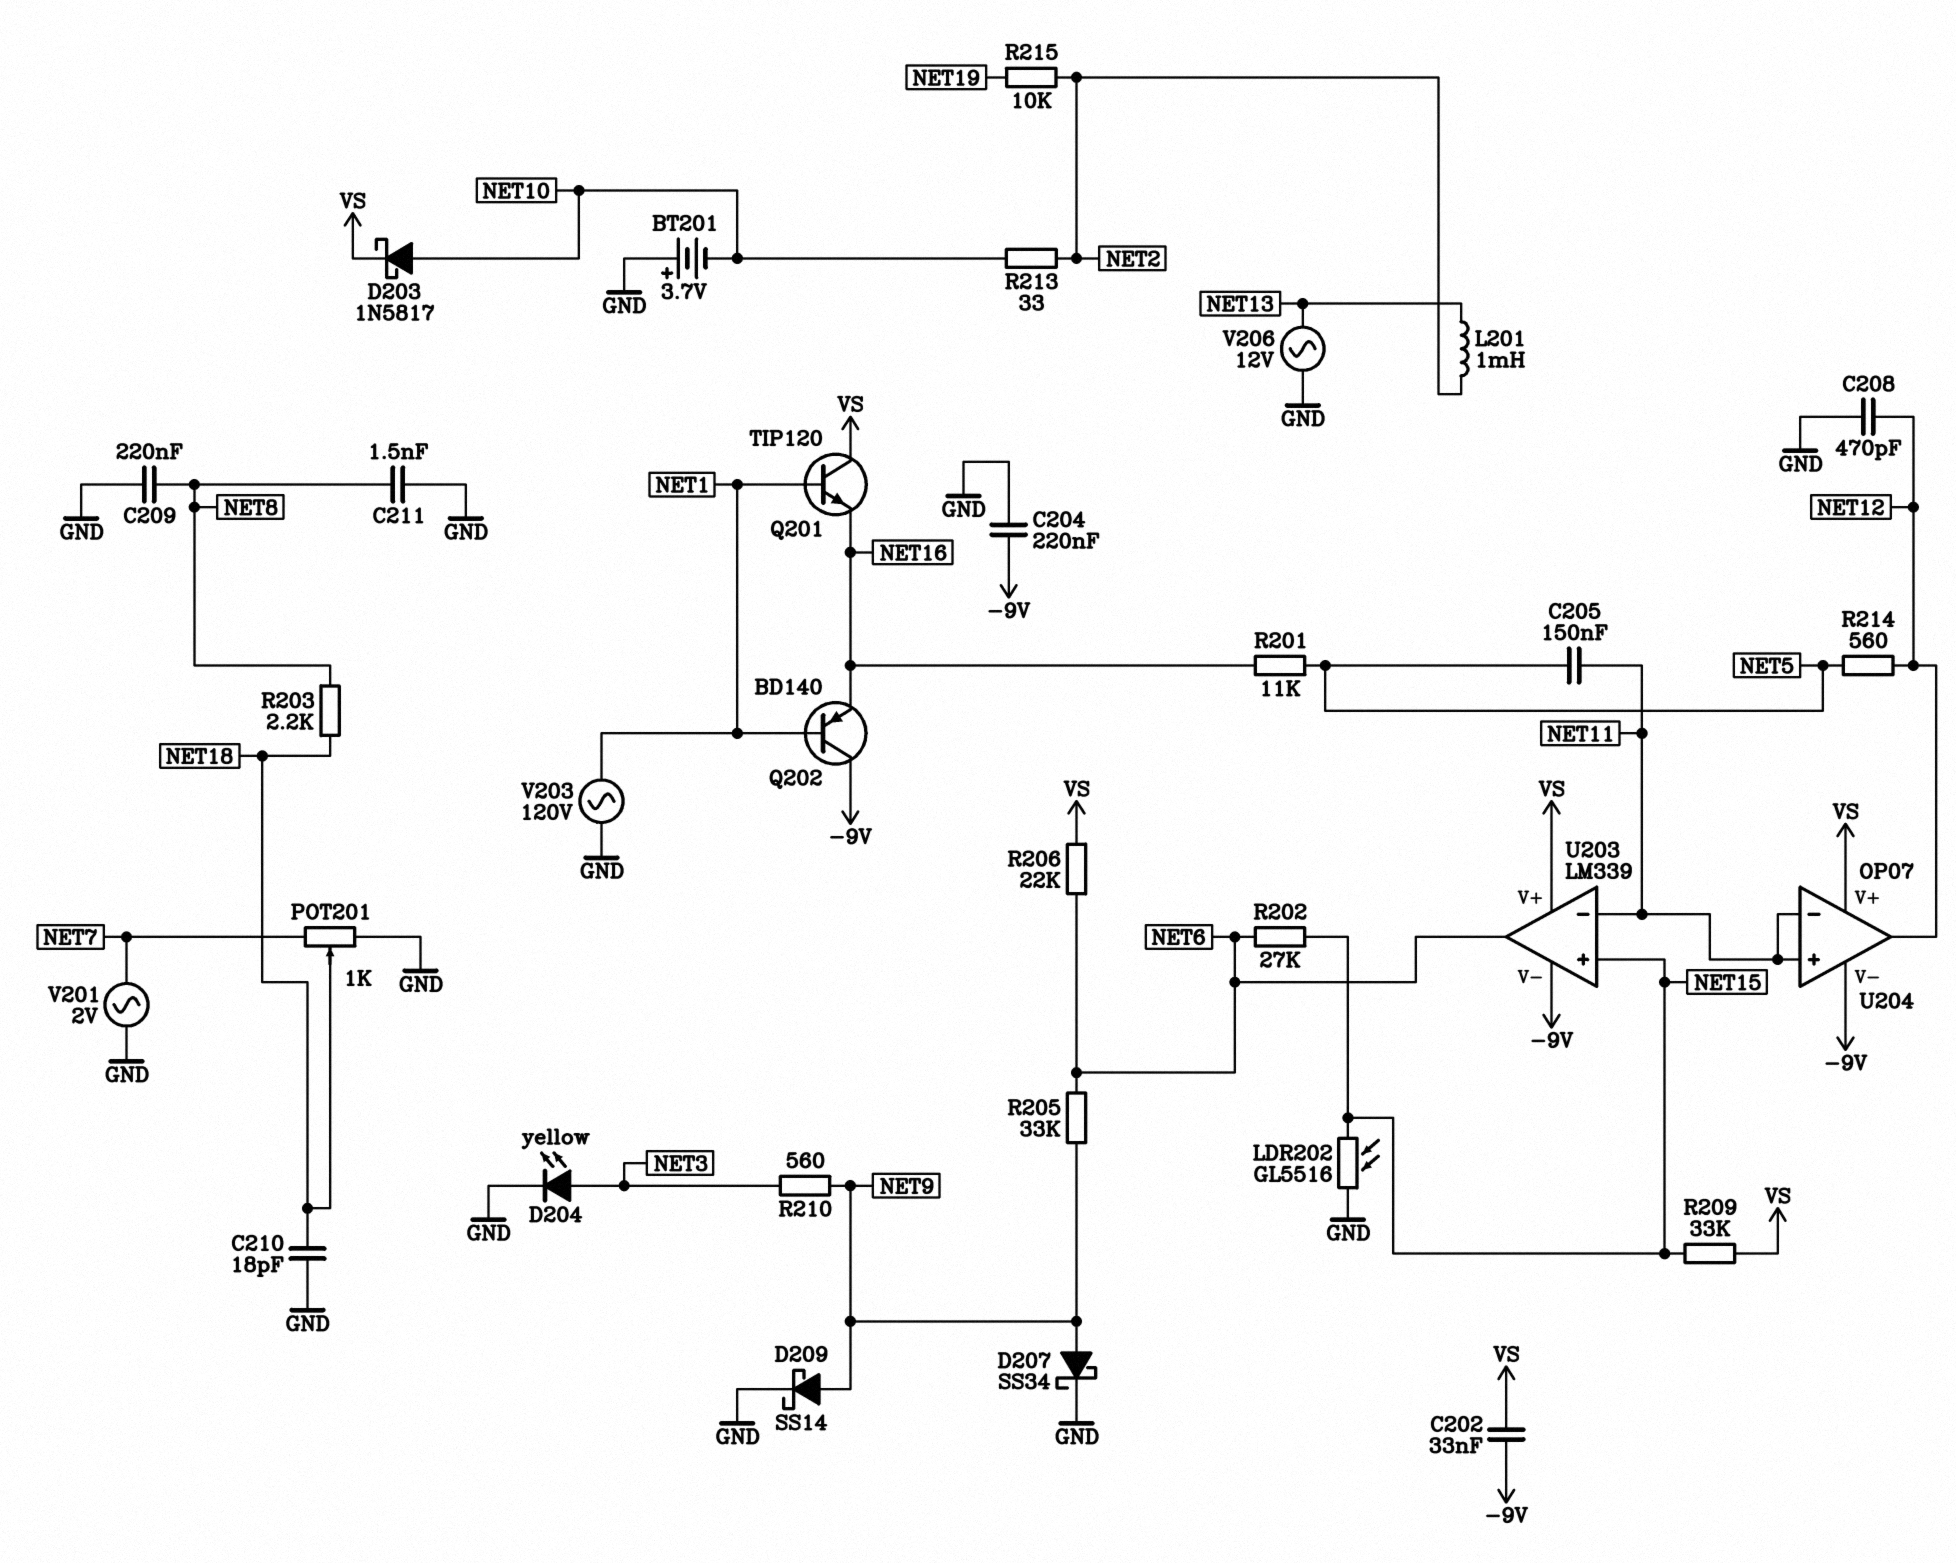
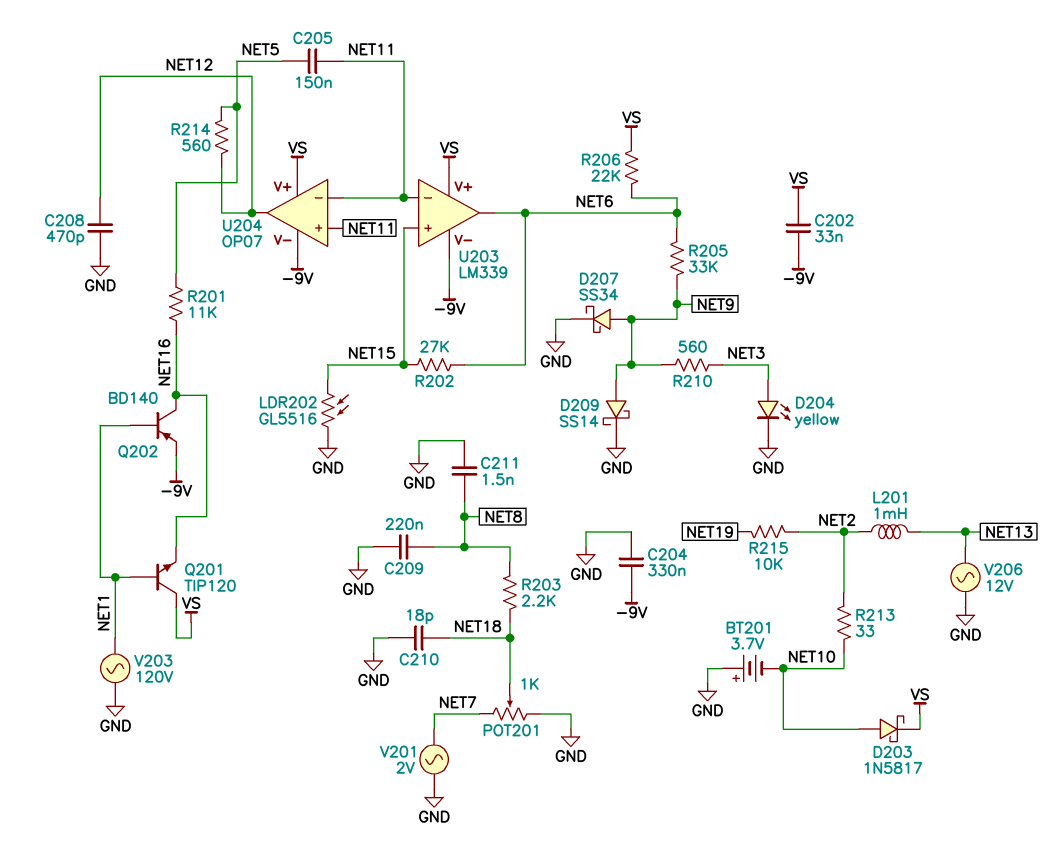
C204: 220nF (-9V, GND) -> 330nF (-9V, GND)
Q202: PNP BD140 (B NET1, C -9V, E NET16) -> PNP BD140 (B NET1, C NET16, E -9V)
R209: 33k (NET15, VS) -> none

